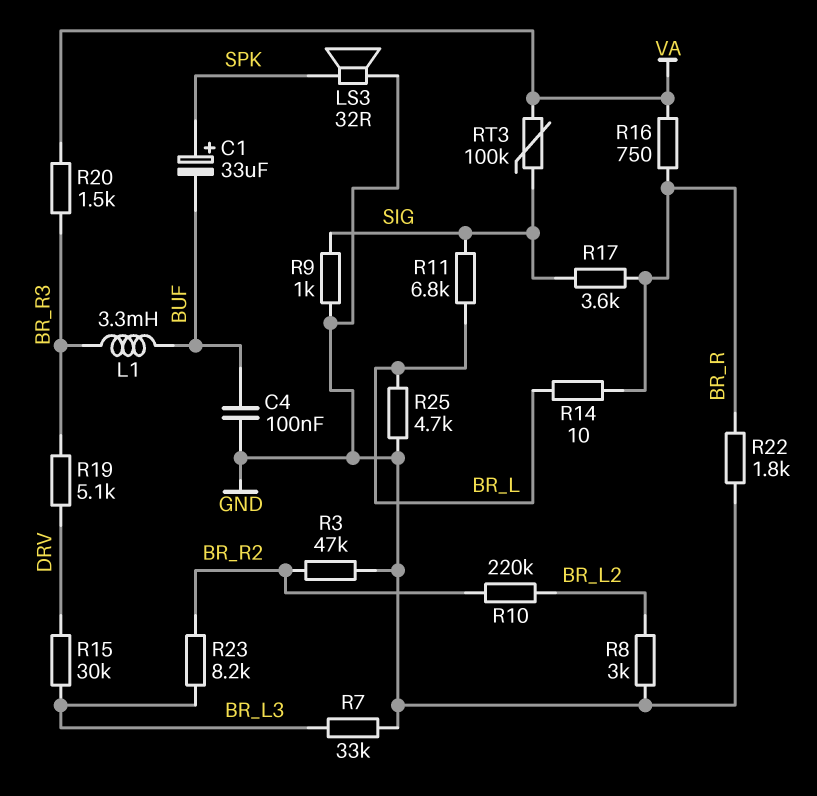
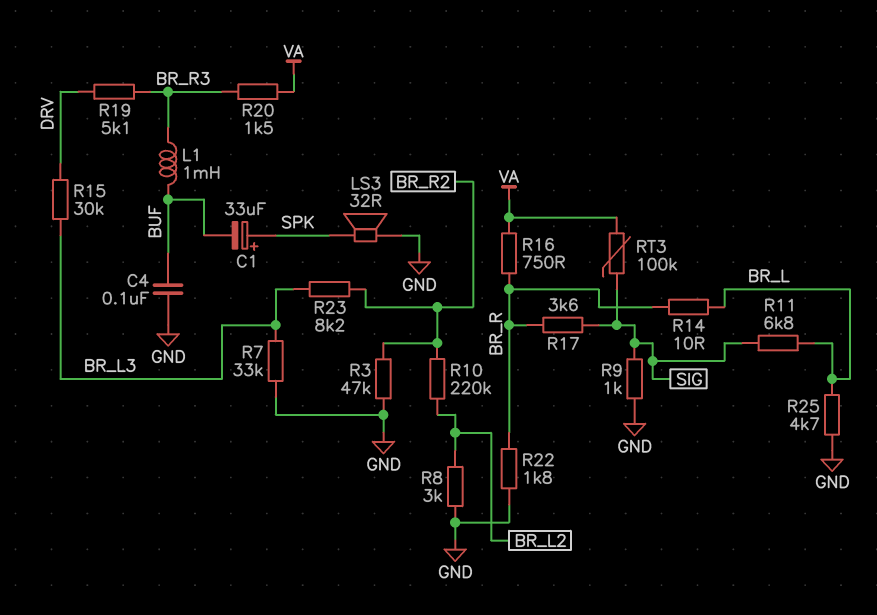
L1: 3.3mH (BR_R3, BUF) -> 1mH (BR_R3, BUF)

